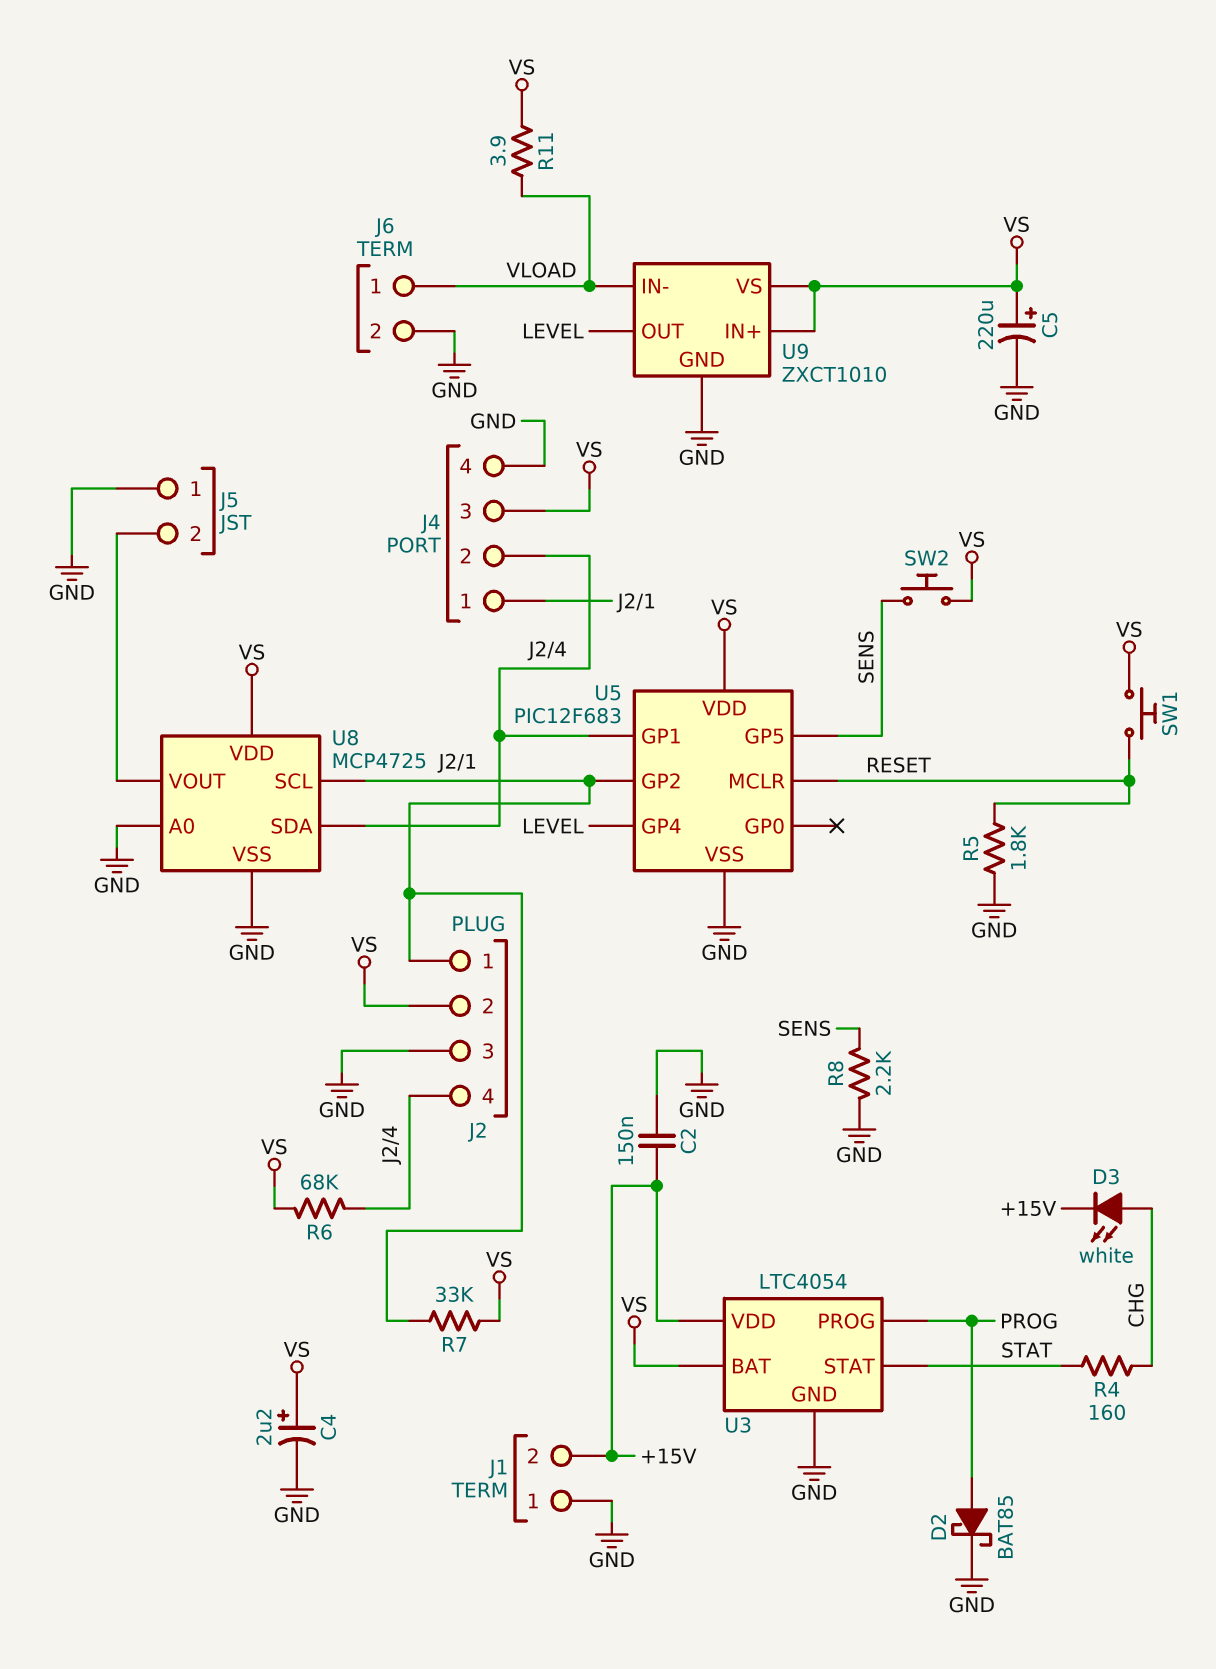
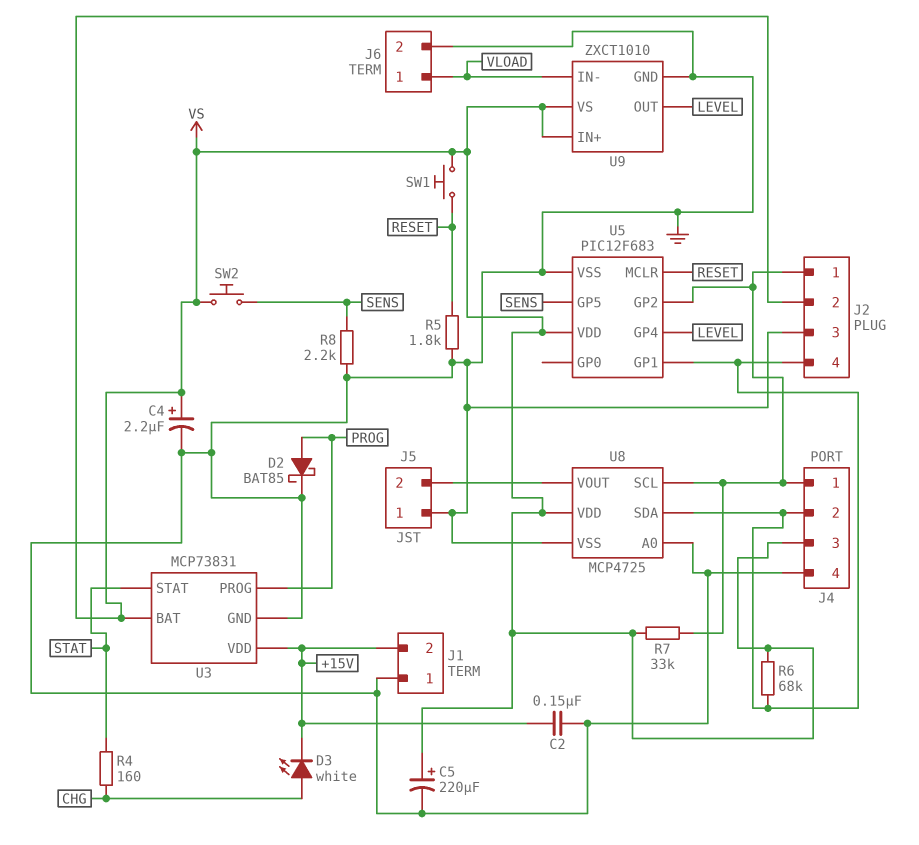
R11: 3.9 (VLOAD, VS) -> none
U3: LTC4054 -> MCP73831

